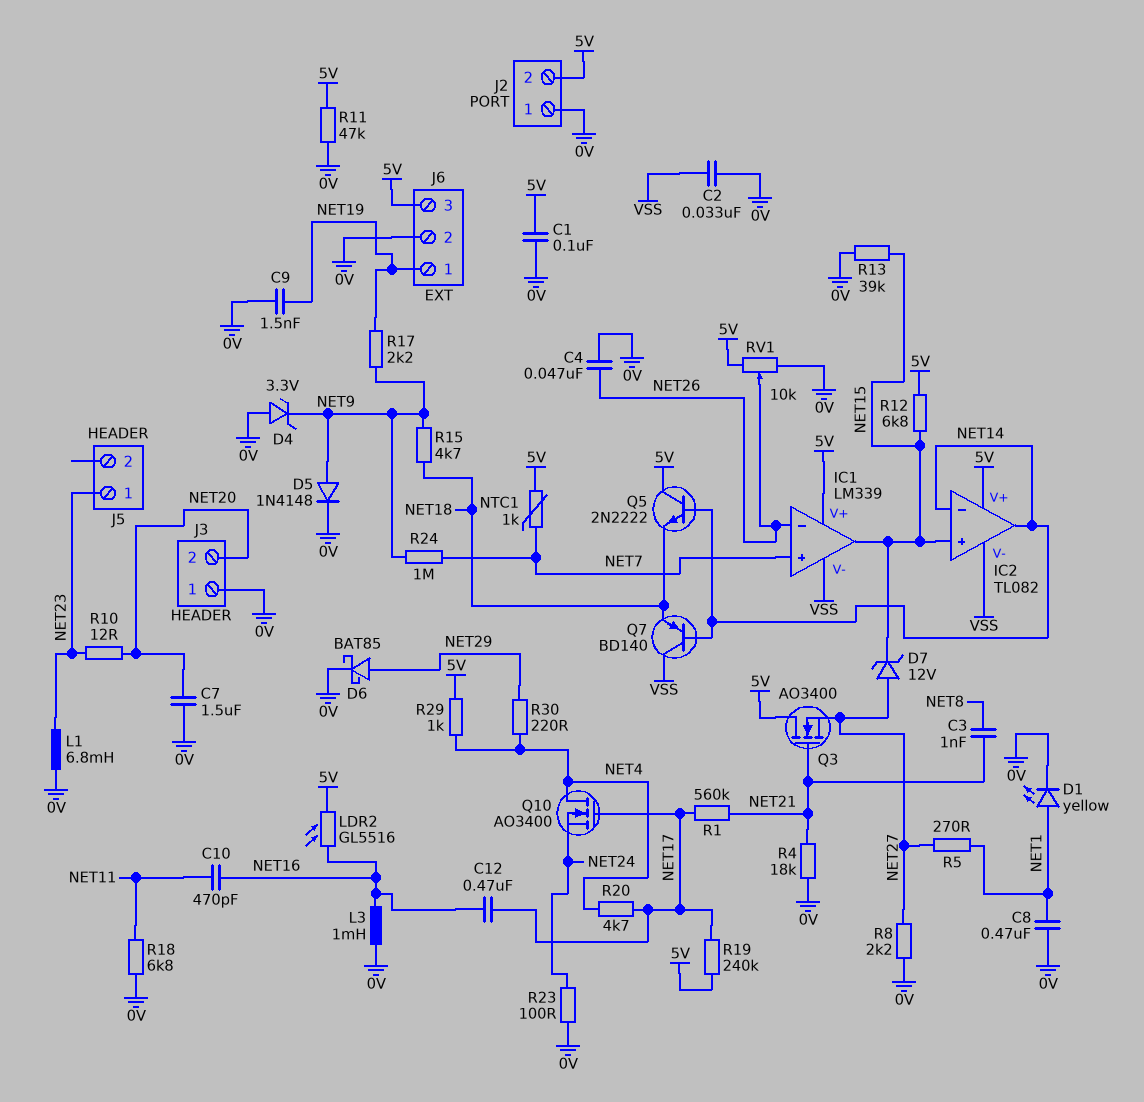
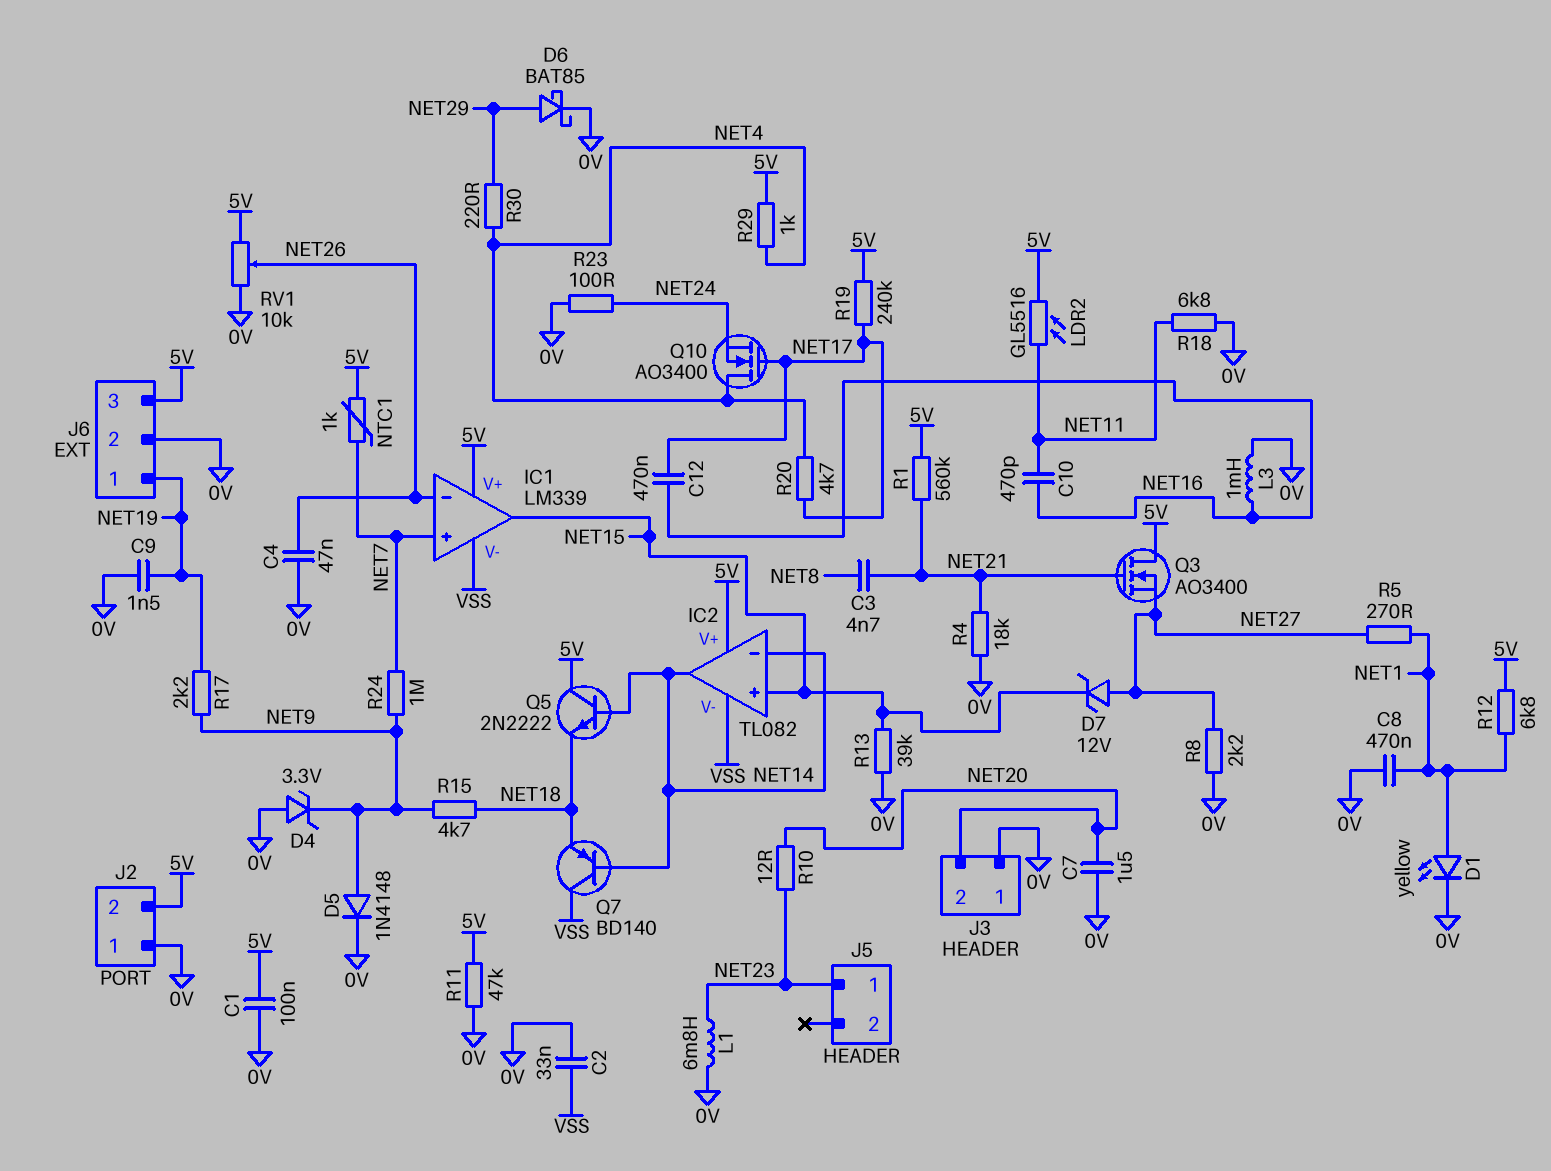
C3: 1nF (NET8, NET21) -> 4.7nF (NET8, NET21)
LDR2: GL5516 (5V, NET16) -> GL5516 (5V, NET11)
R1: 560k (NET17, NET21) -> 560k (5V, NET21)
R12: 6.8k (5V, NET15) -> 6.8k (5V, NET1)

